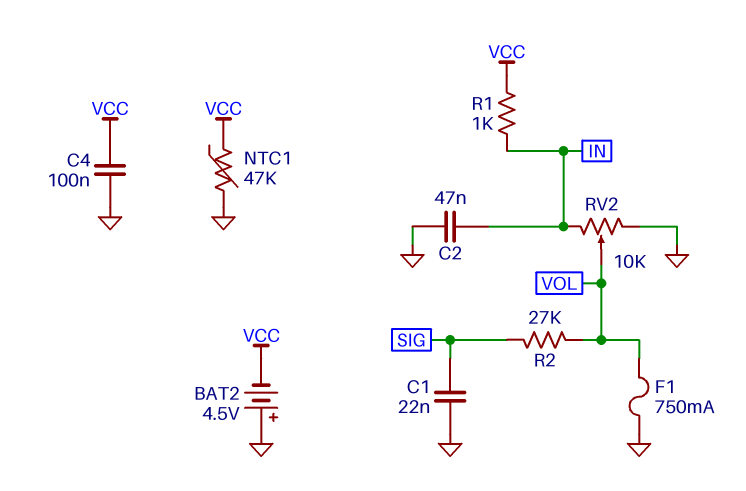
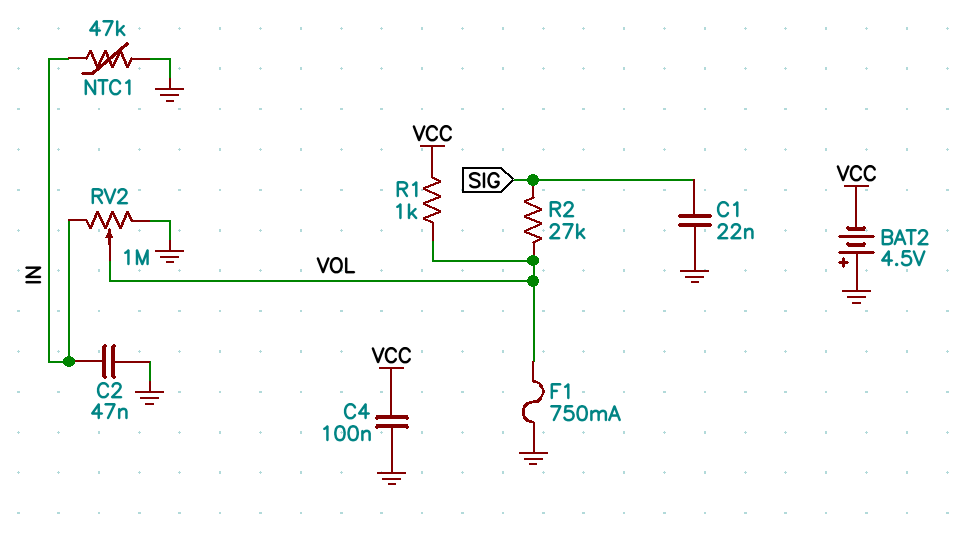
NTC1: 47k (GND, VCC) -> 47k (GND, IN)
R1: 1k (IN, VCC) -> 1k (VCC, VOL)
RV2: 10k (GND, IN, wiper VOL) -> 1M (GND, IN, wiper VOL)

